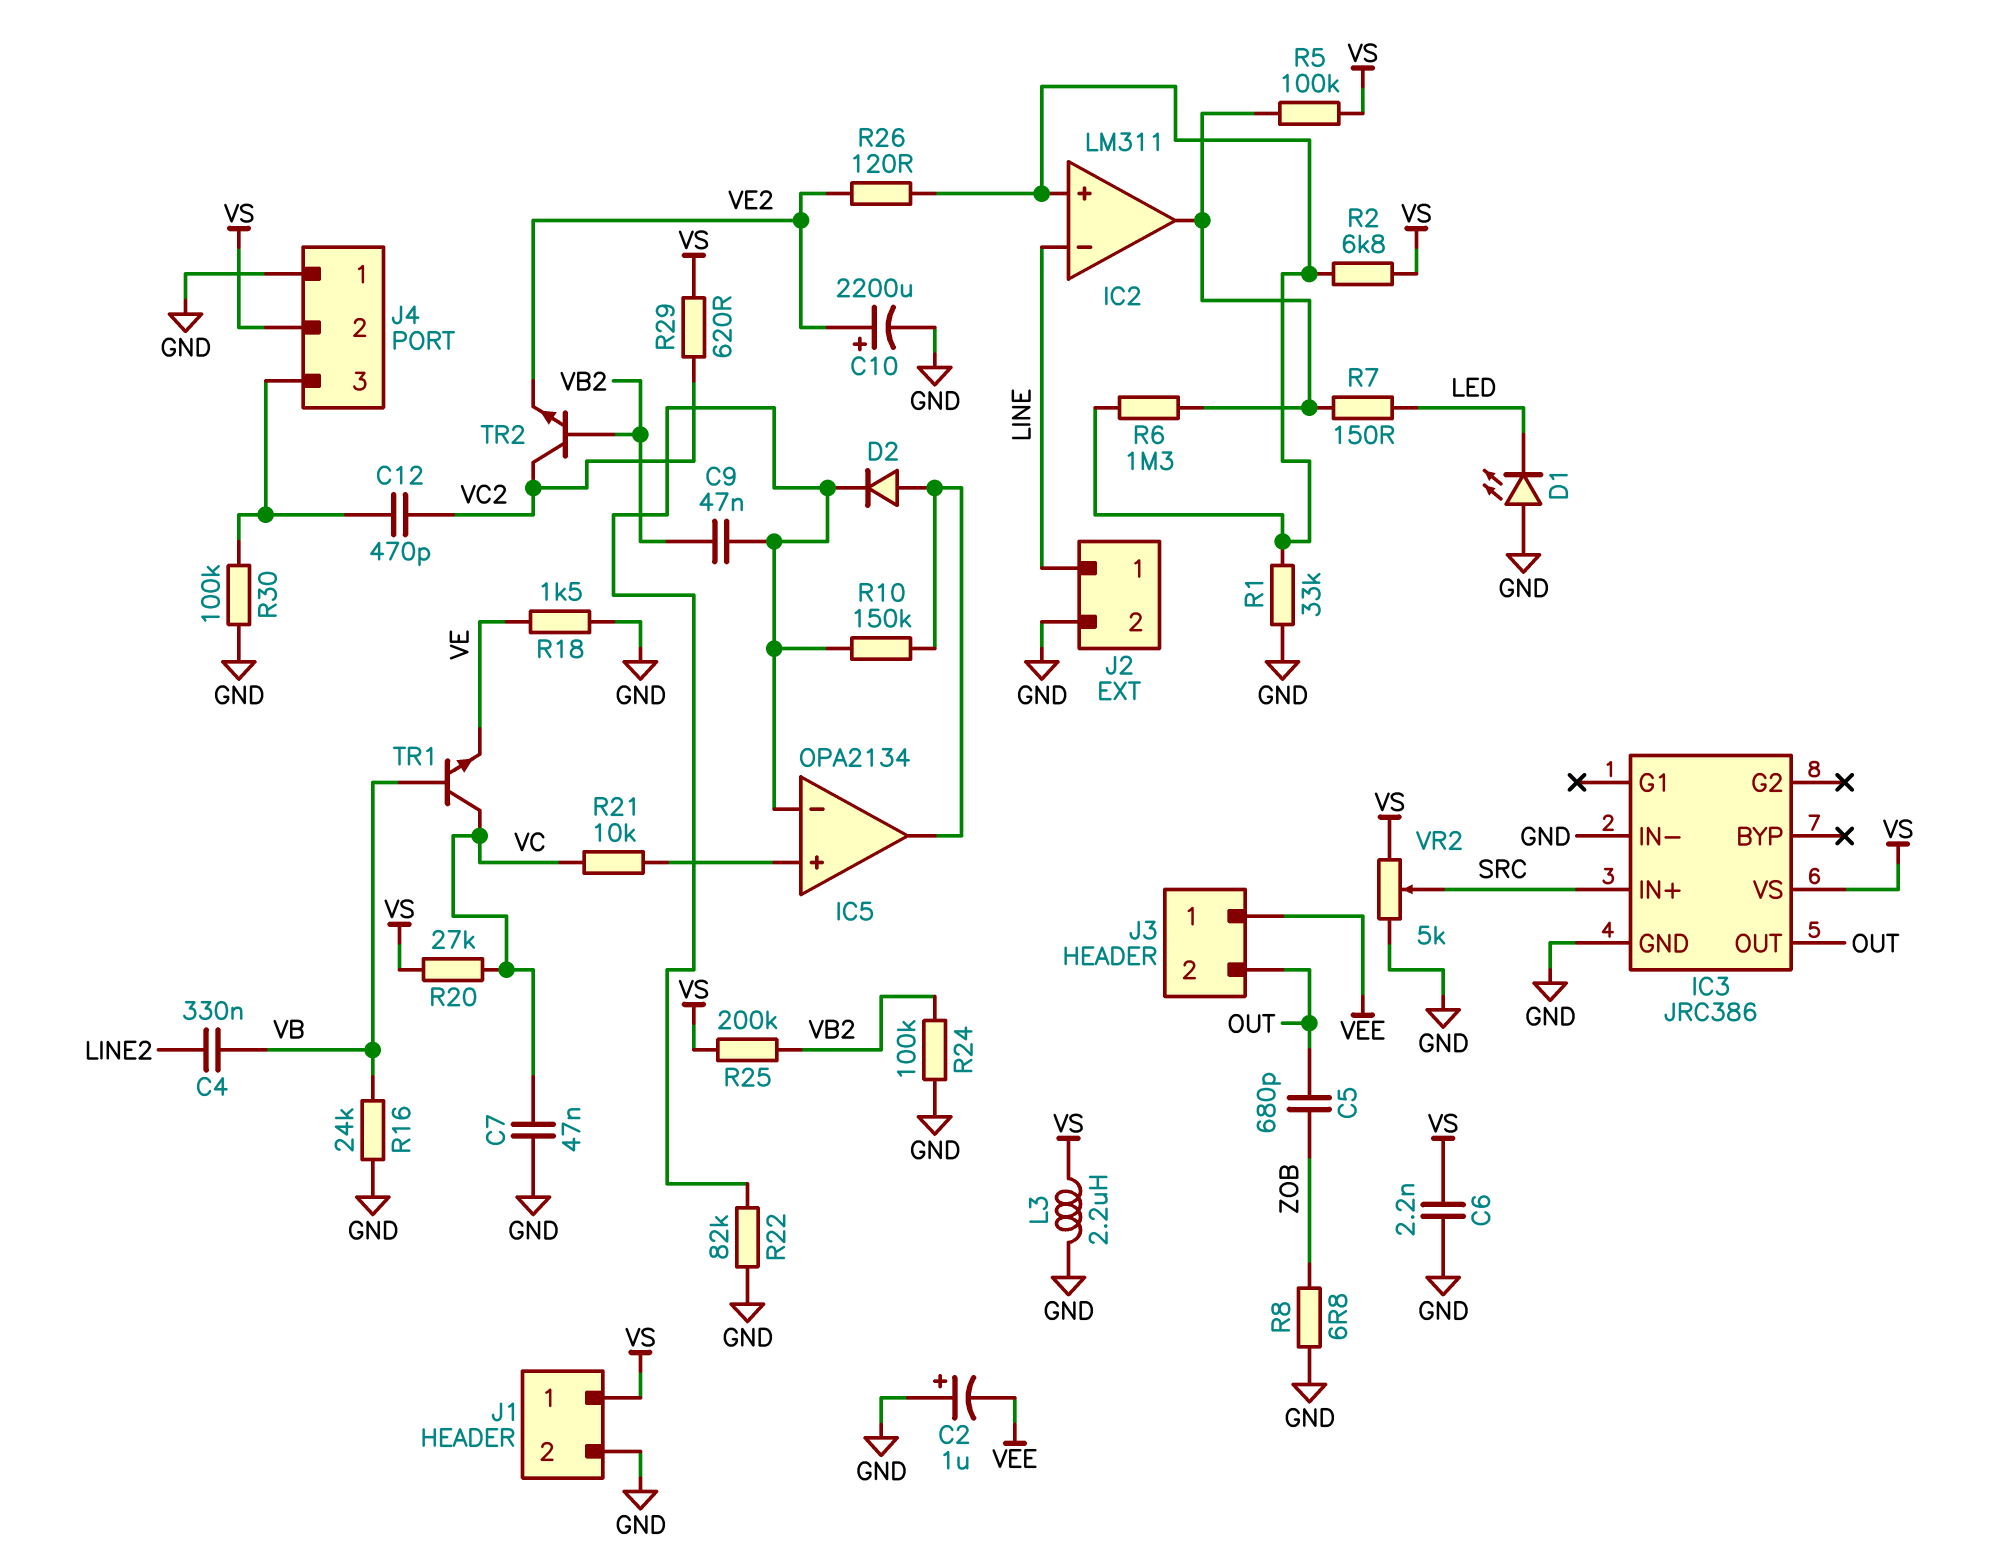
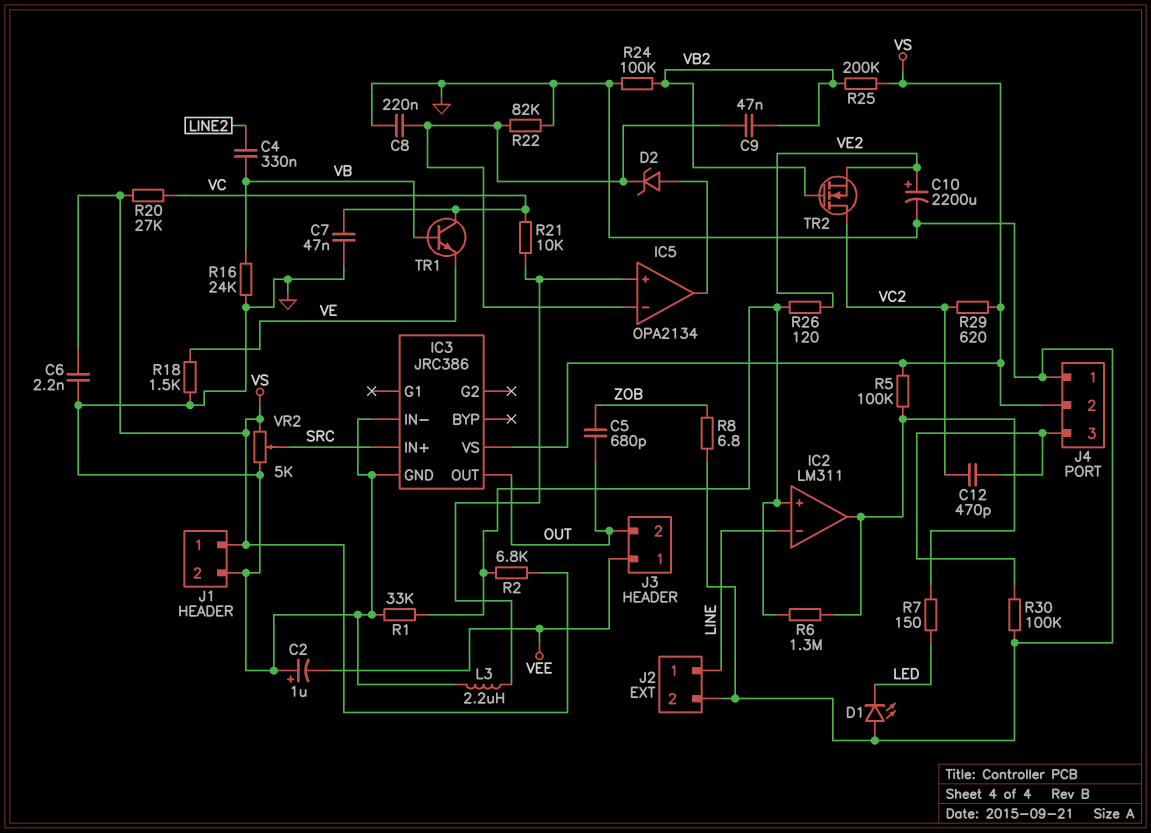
C8: none -> 220nF (GND, IC5/in-)
D2: diode (A IC5/out, K IC5/in-) -> zener (A IC5/out, K IC5/in-)
L3: 2.2uH (GND, VS) -> 2.2uH (GND, IC5/in+)
R10: 150k (IC5/in-, IC5/out) -> none
TR2: NPN (B VB2, C VC2, E VE2) -> NMOS (G VB2, D VC2, S VE2)

